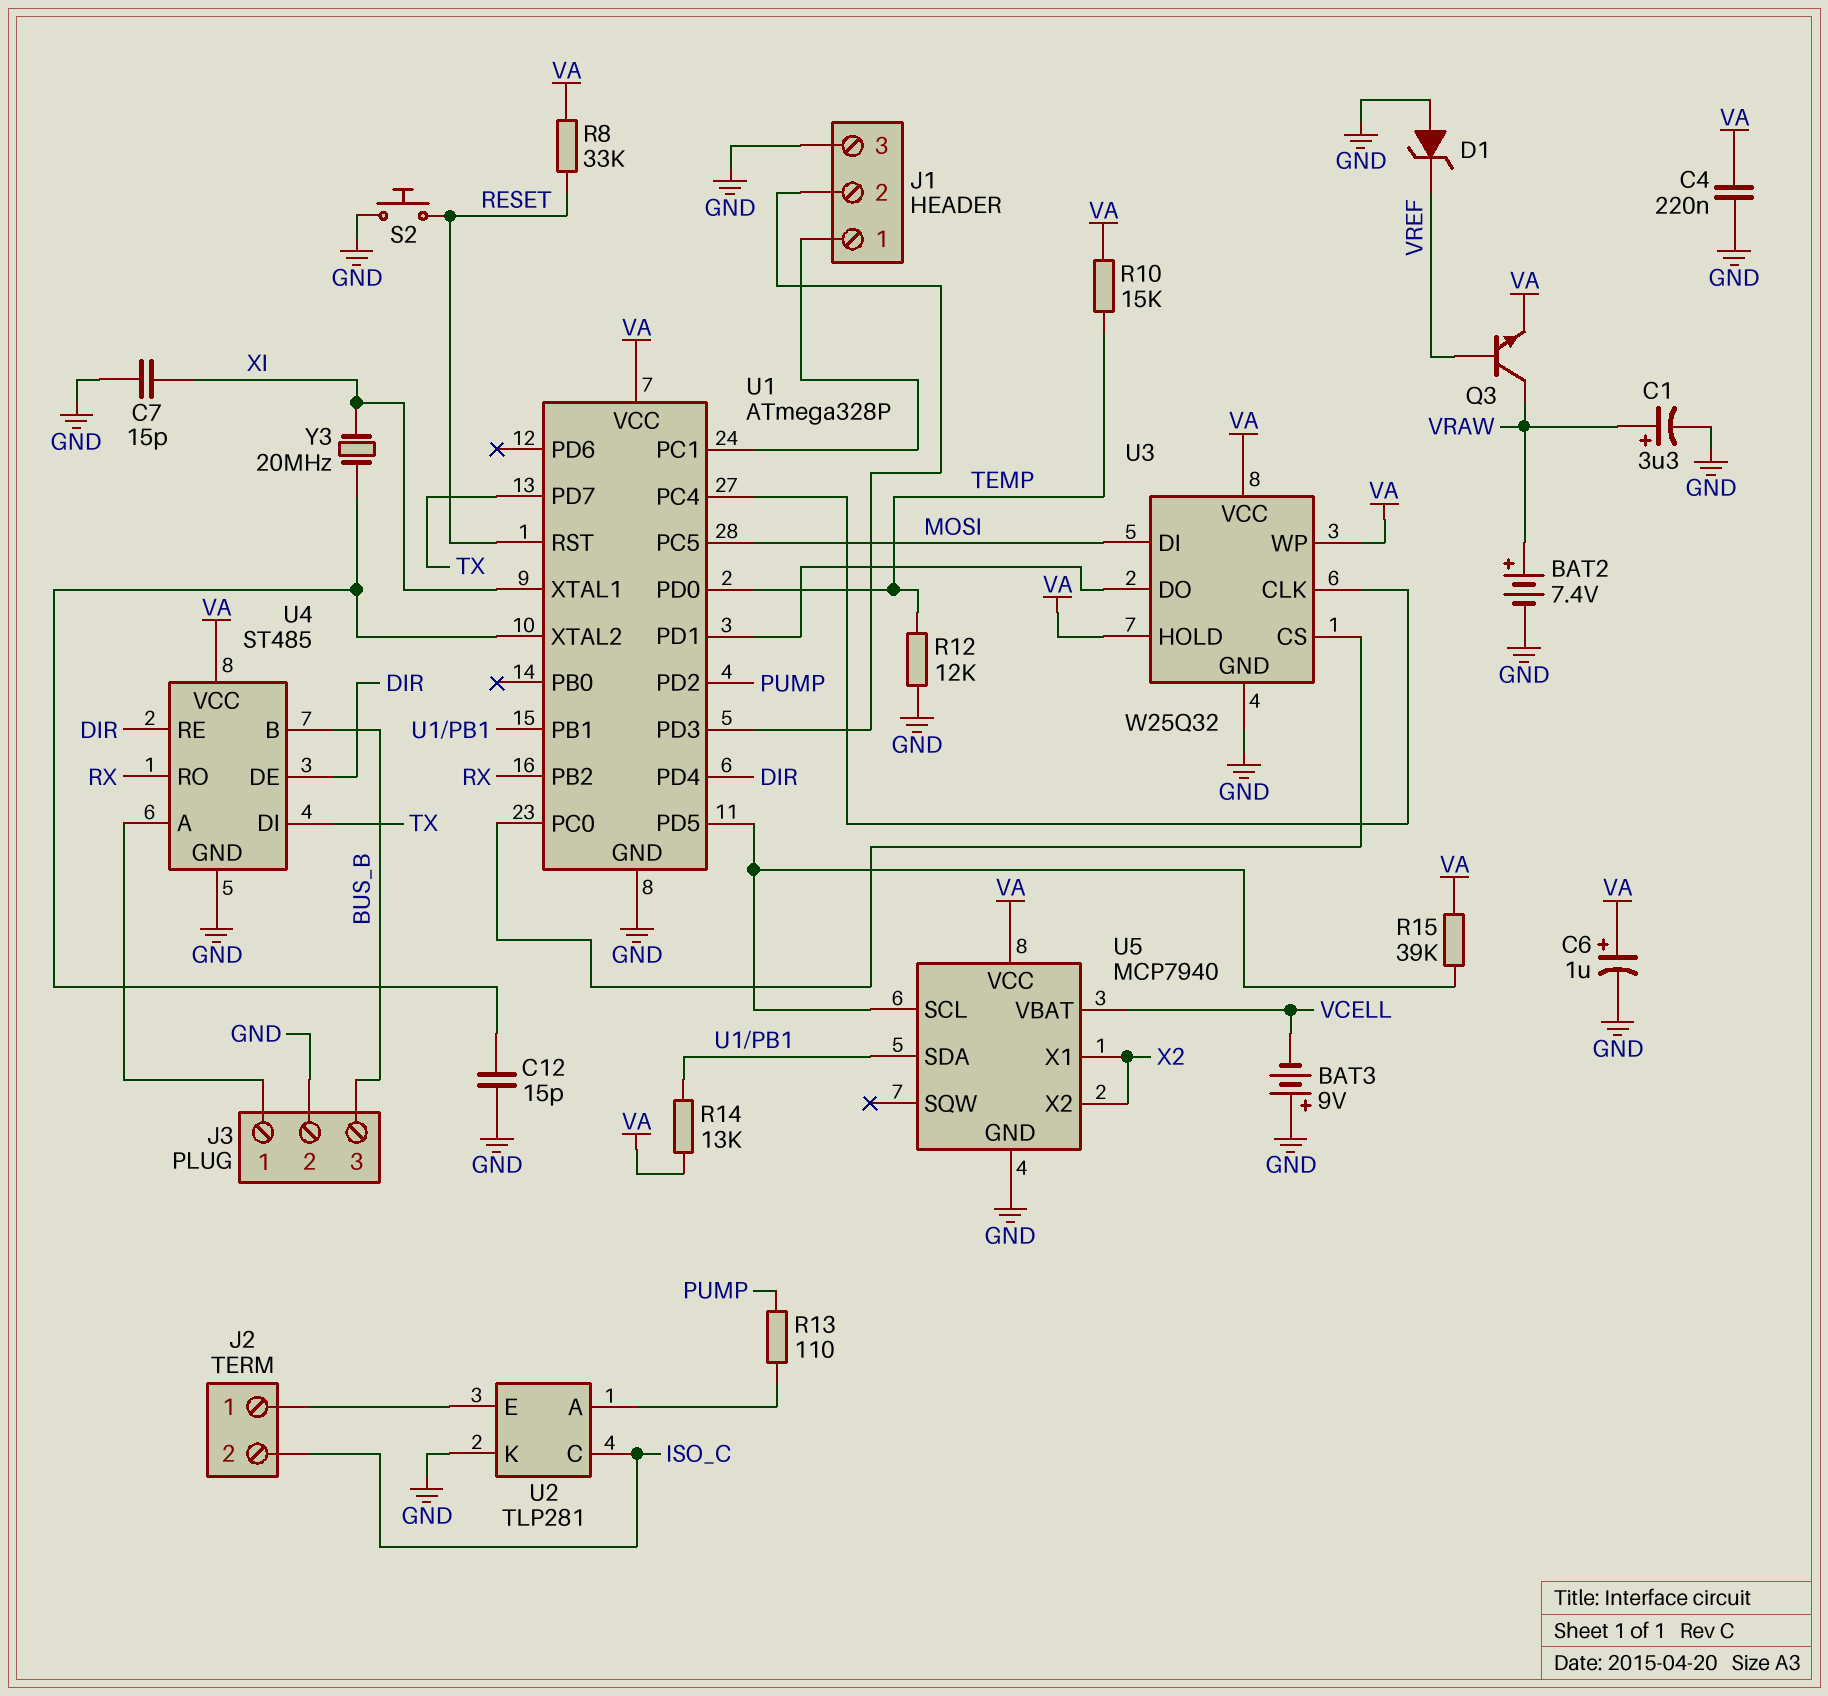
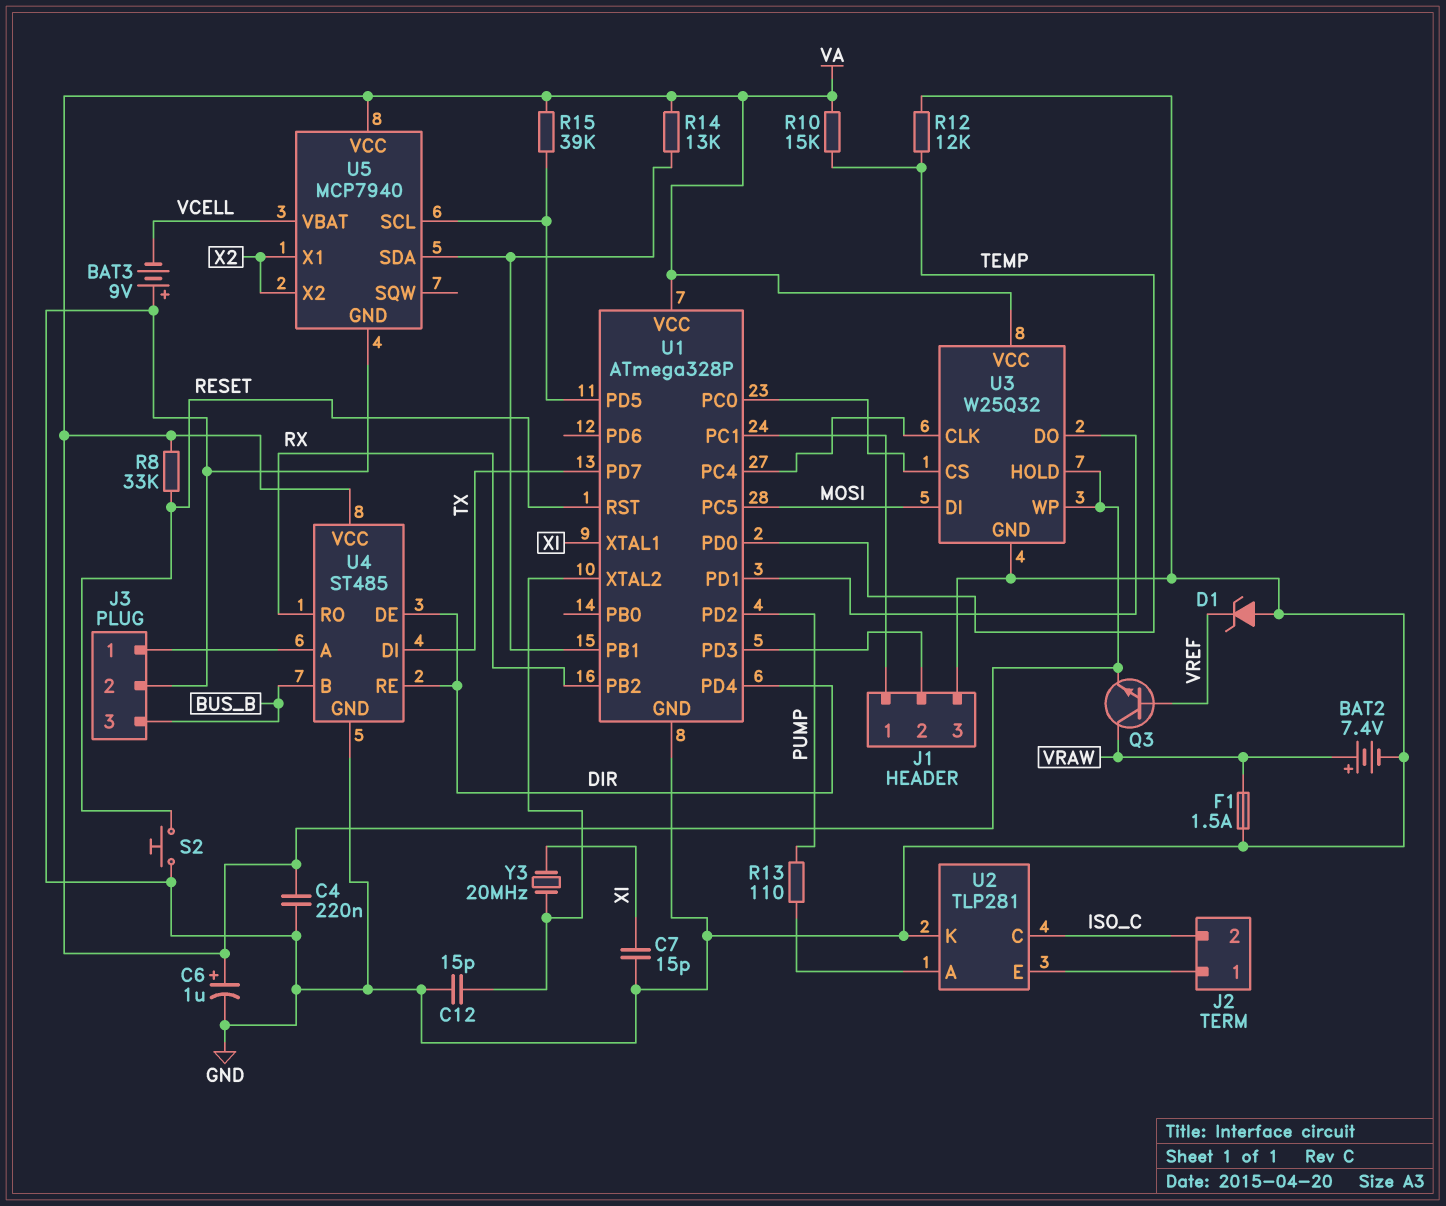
C1: 3.3uF (plus VRAW, minus GND) -> none
F1: none -> 1.5A (GND, VRAW)

